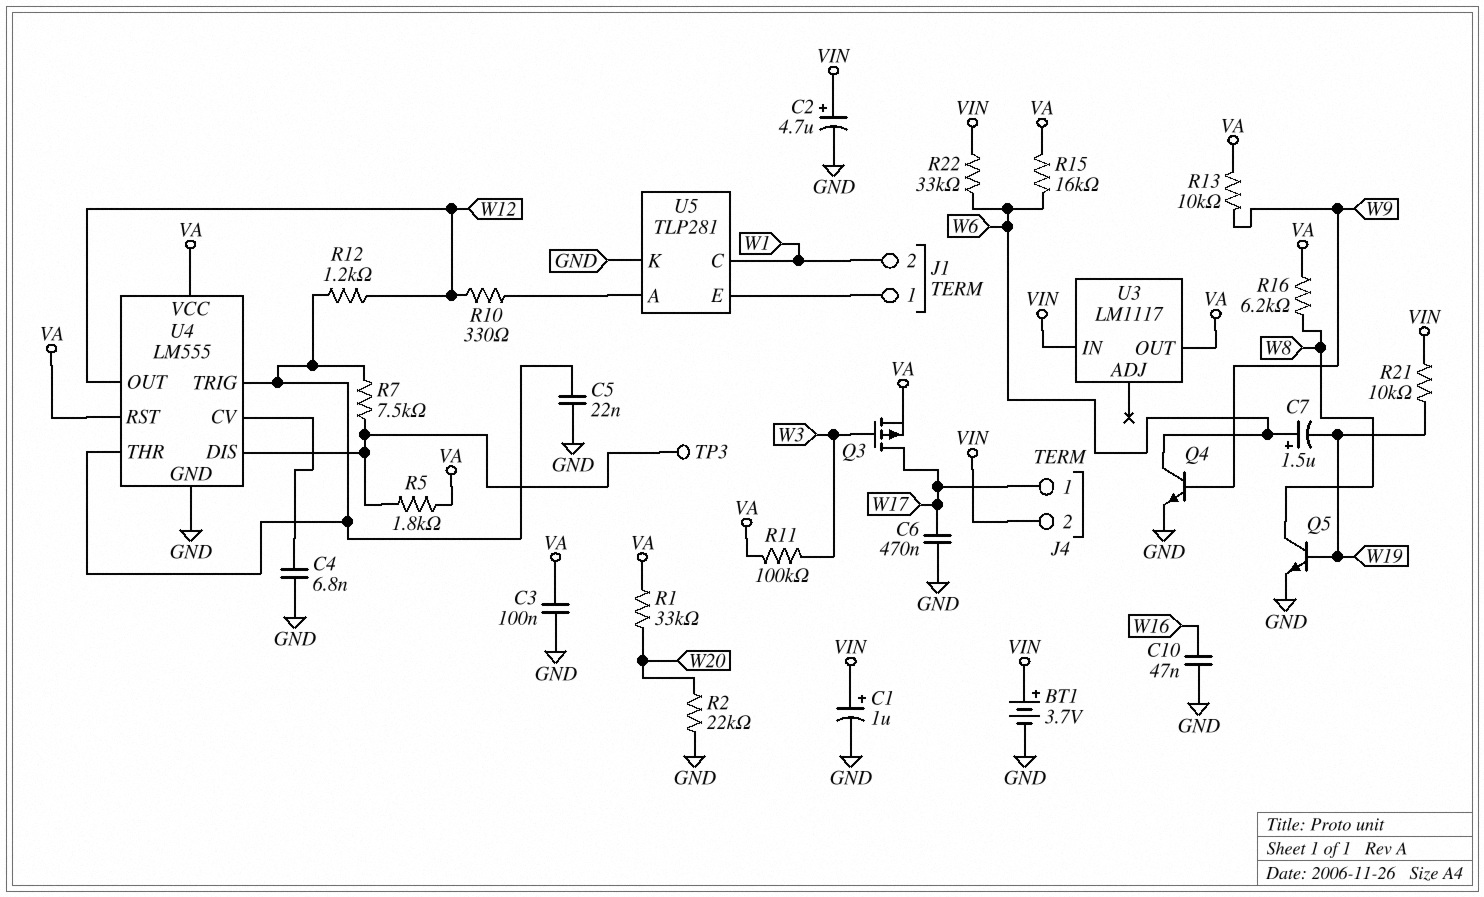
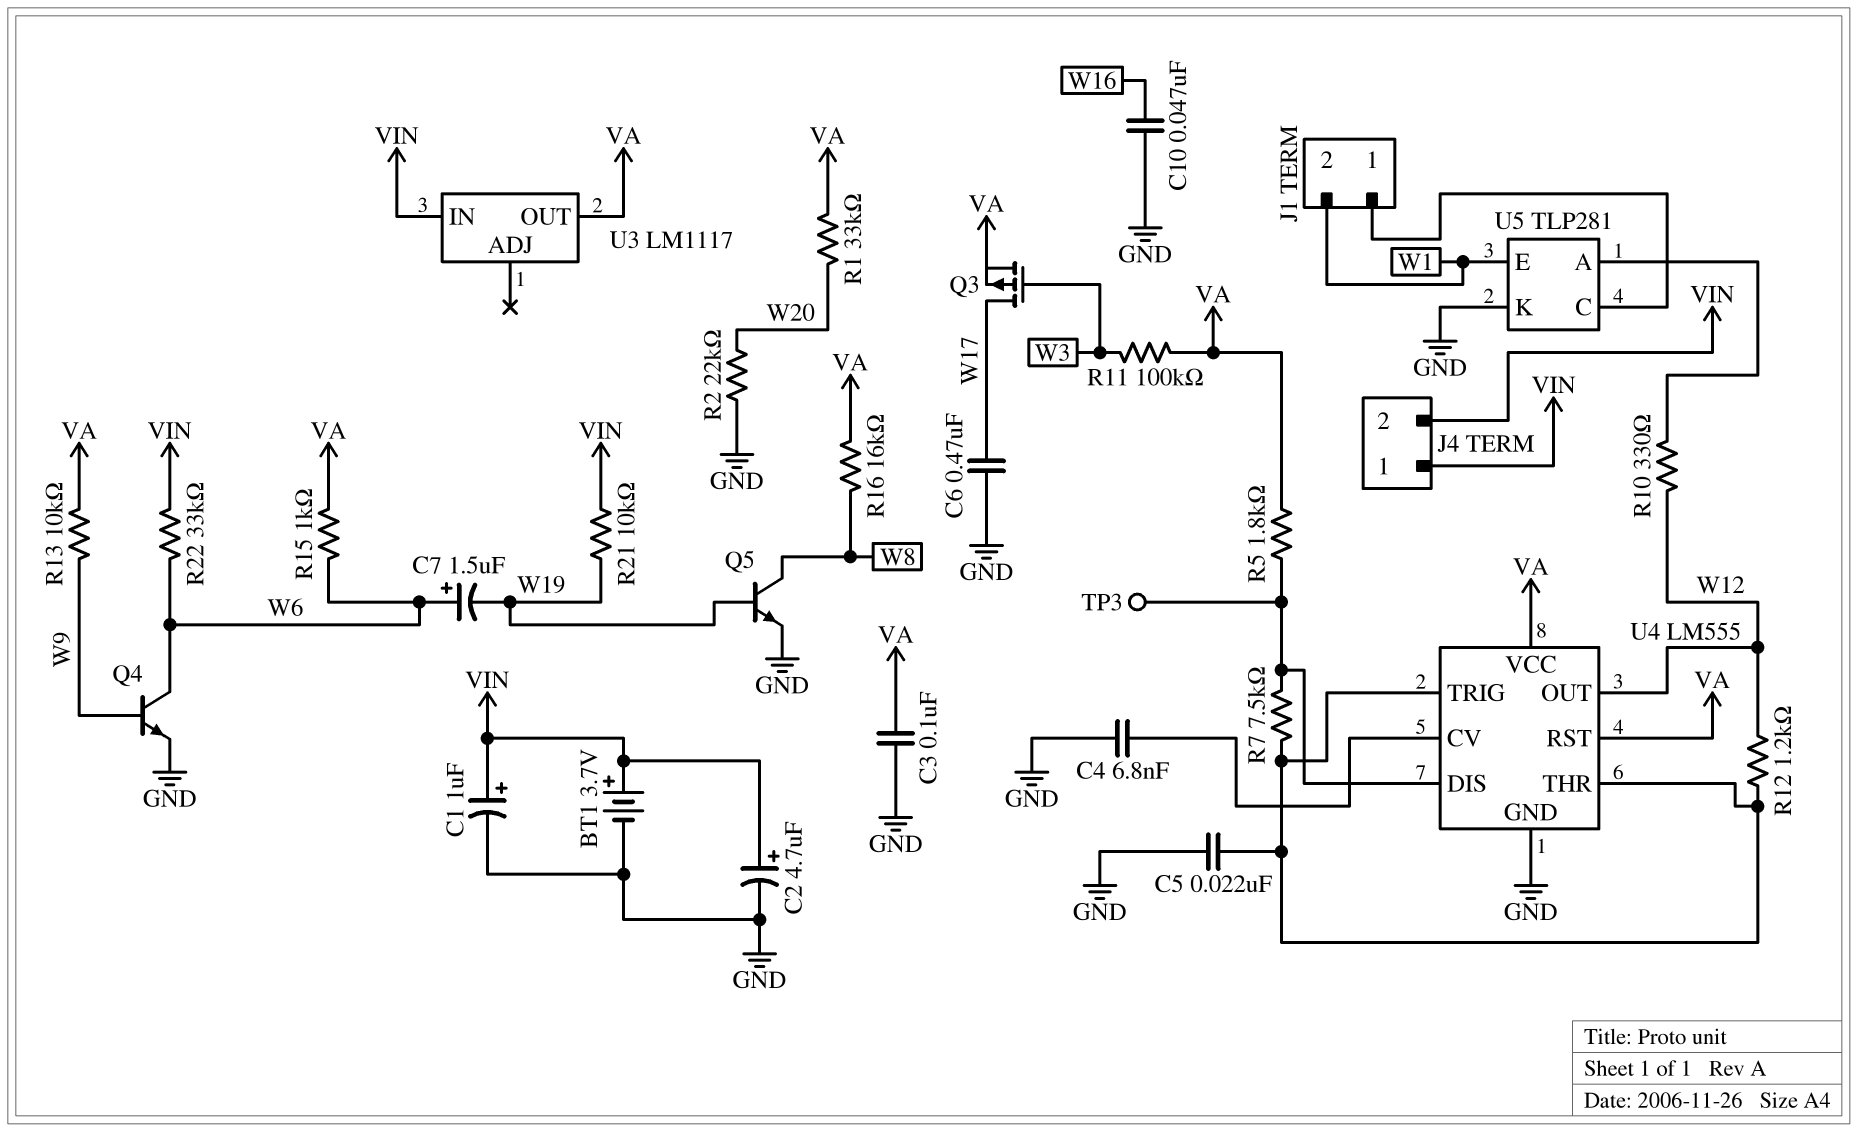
J4 pin 1: W17 -> VIN
R15: 16k (VA, W6) -> 1k (VA, W6)
R16: 6.2k (VA, W8) -> 16k (VA, W8)
U5 pin C: W1 -> J1/1
U5 pin E: J1/1 -> W1

